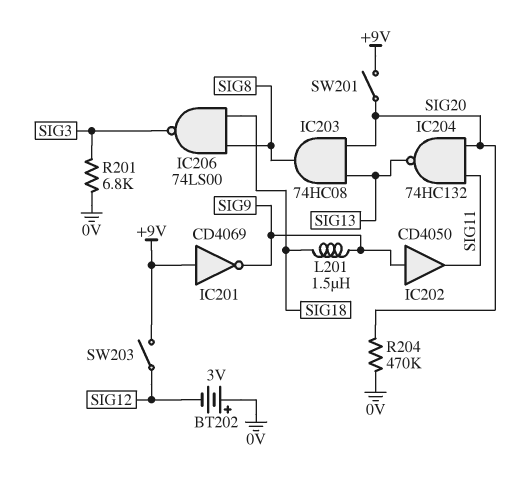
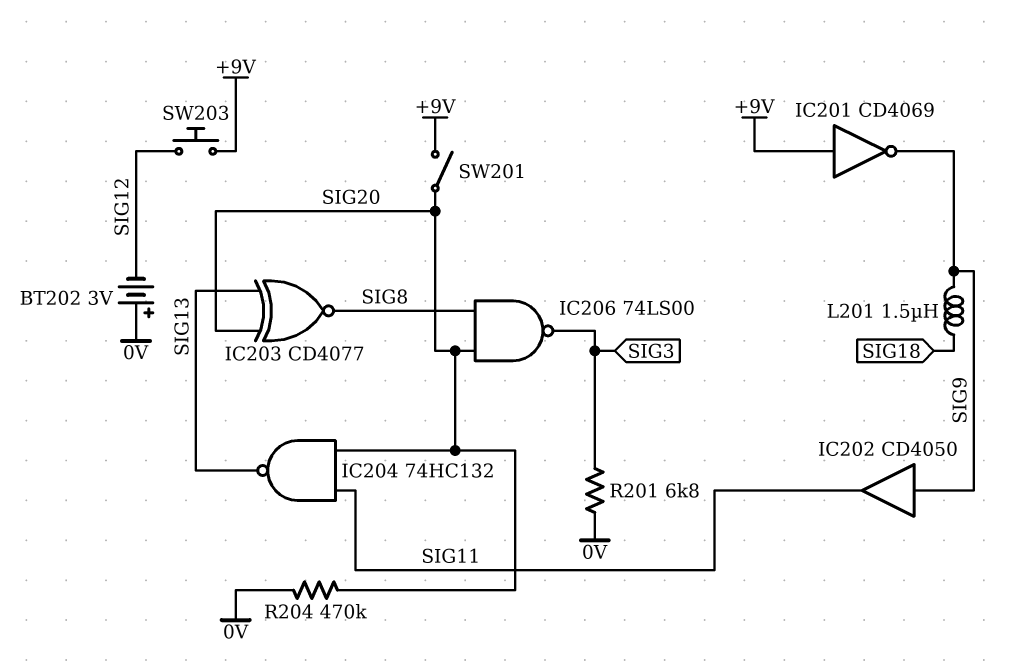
IC203: AND 74HC08 (in SIG13, in SIG20, out SIG8) -> XNOR CD4077 (in SIG13, in SIG20, out SIG8)
IC206: NAND 74LS00 (in SIG8, in SIG18, out SIG3) -> NAND 74LS00 (in SIG8, in SIG20, out SIG3)
SW203: switch (+9V, SIG12) -> button (+9V, SIG12)

